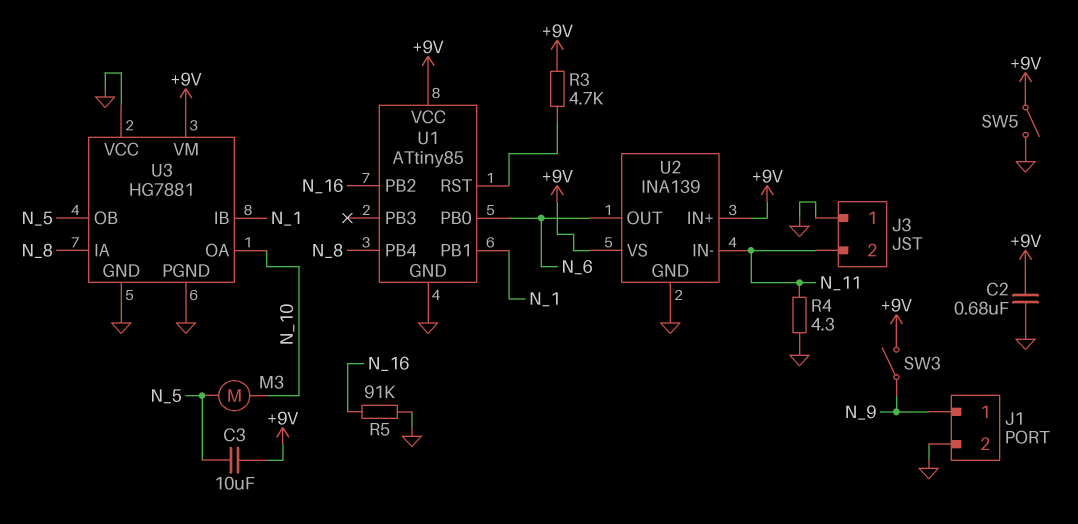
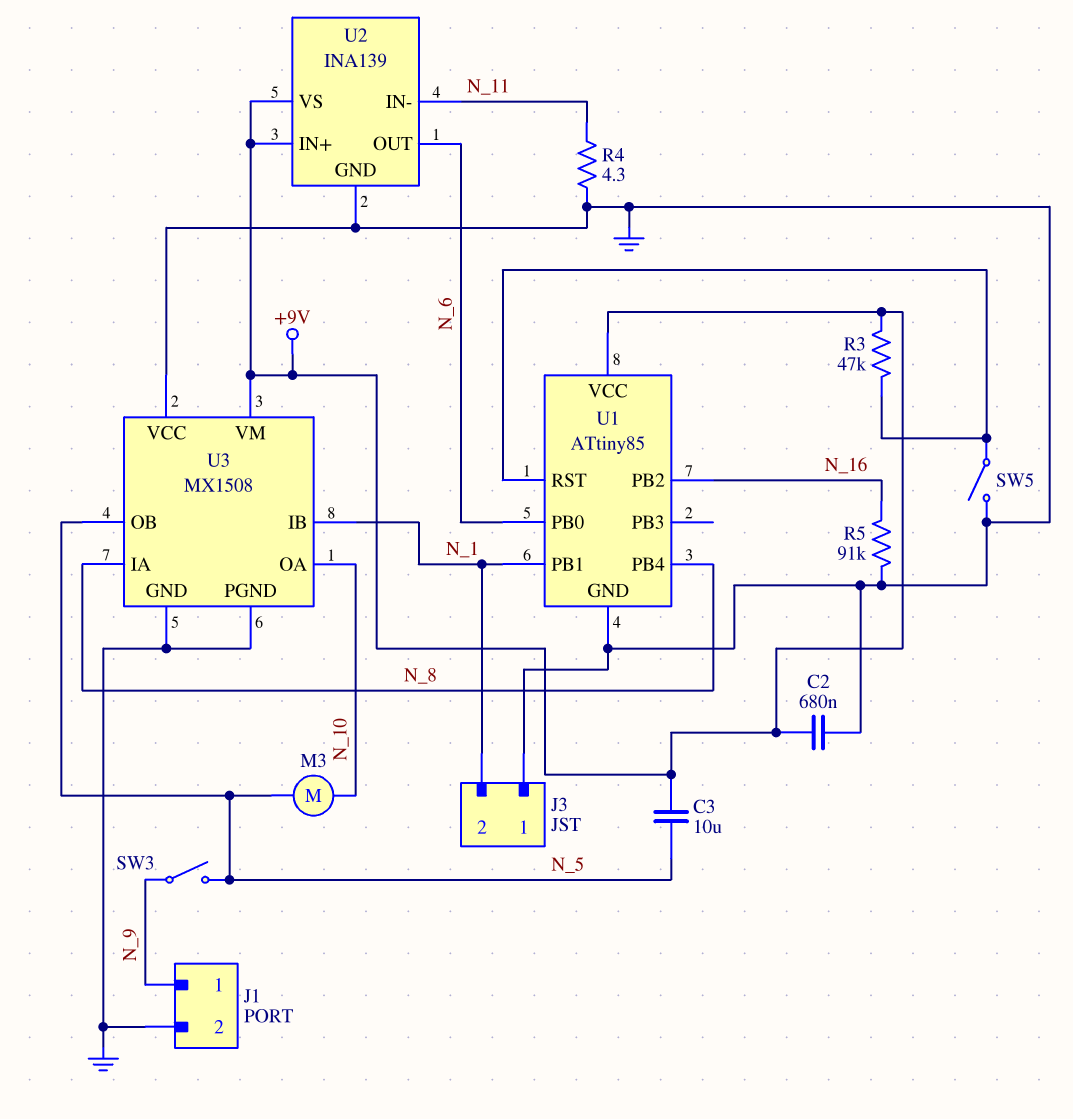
J3 pin 2: N_11 -> N_1
R3: 4.7k (+9V, U1/RST) -> 47k (+9V, U1/RST)
SW3: switch (+9V, N_9) -> switch (N_5, N_9)
SW5: switch (+9V, GND) -> switch (GND, U1/RST)
U3: HG7881 -> MX1508

